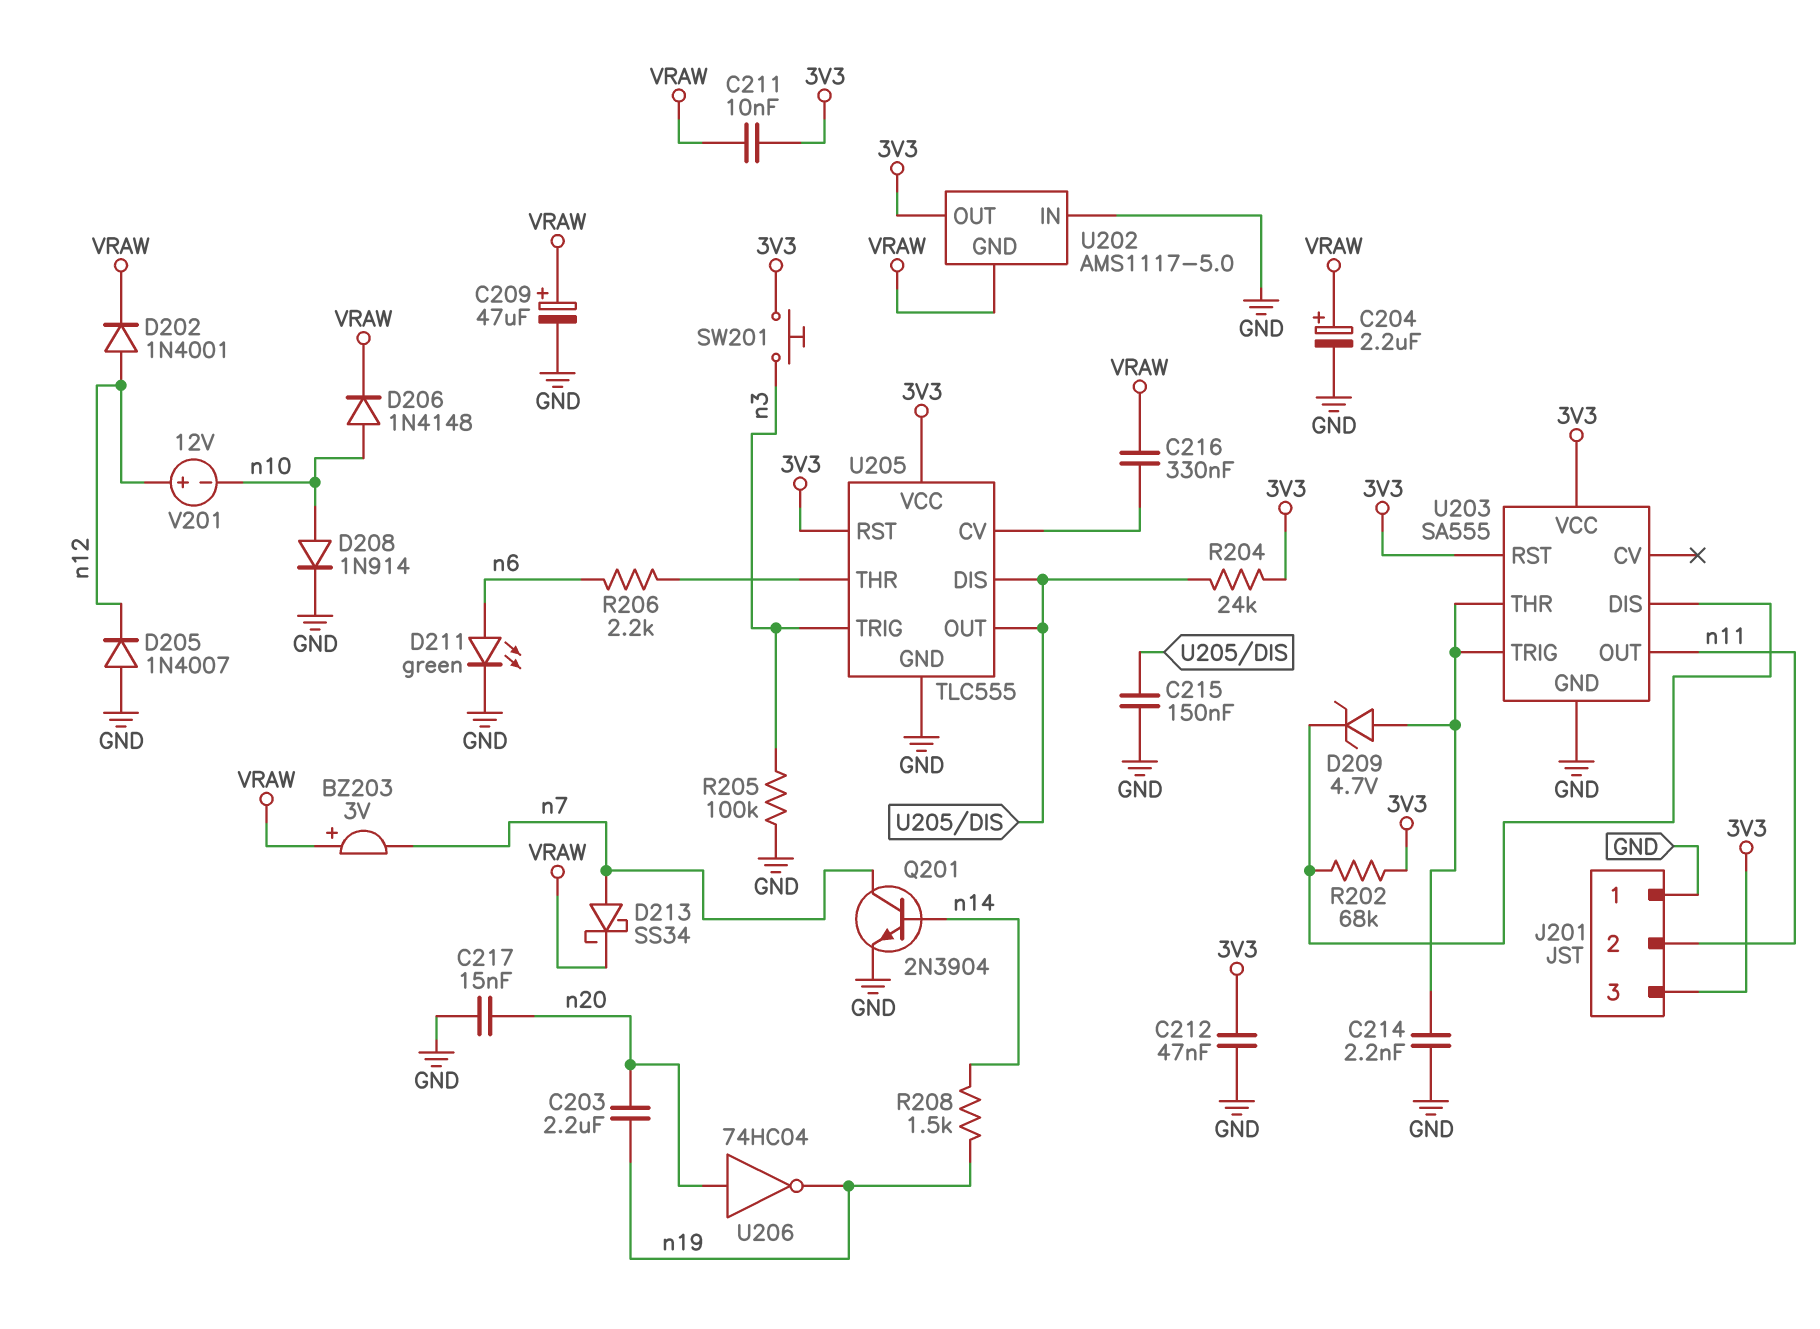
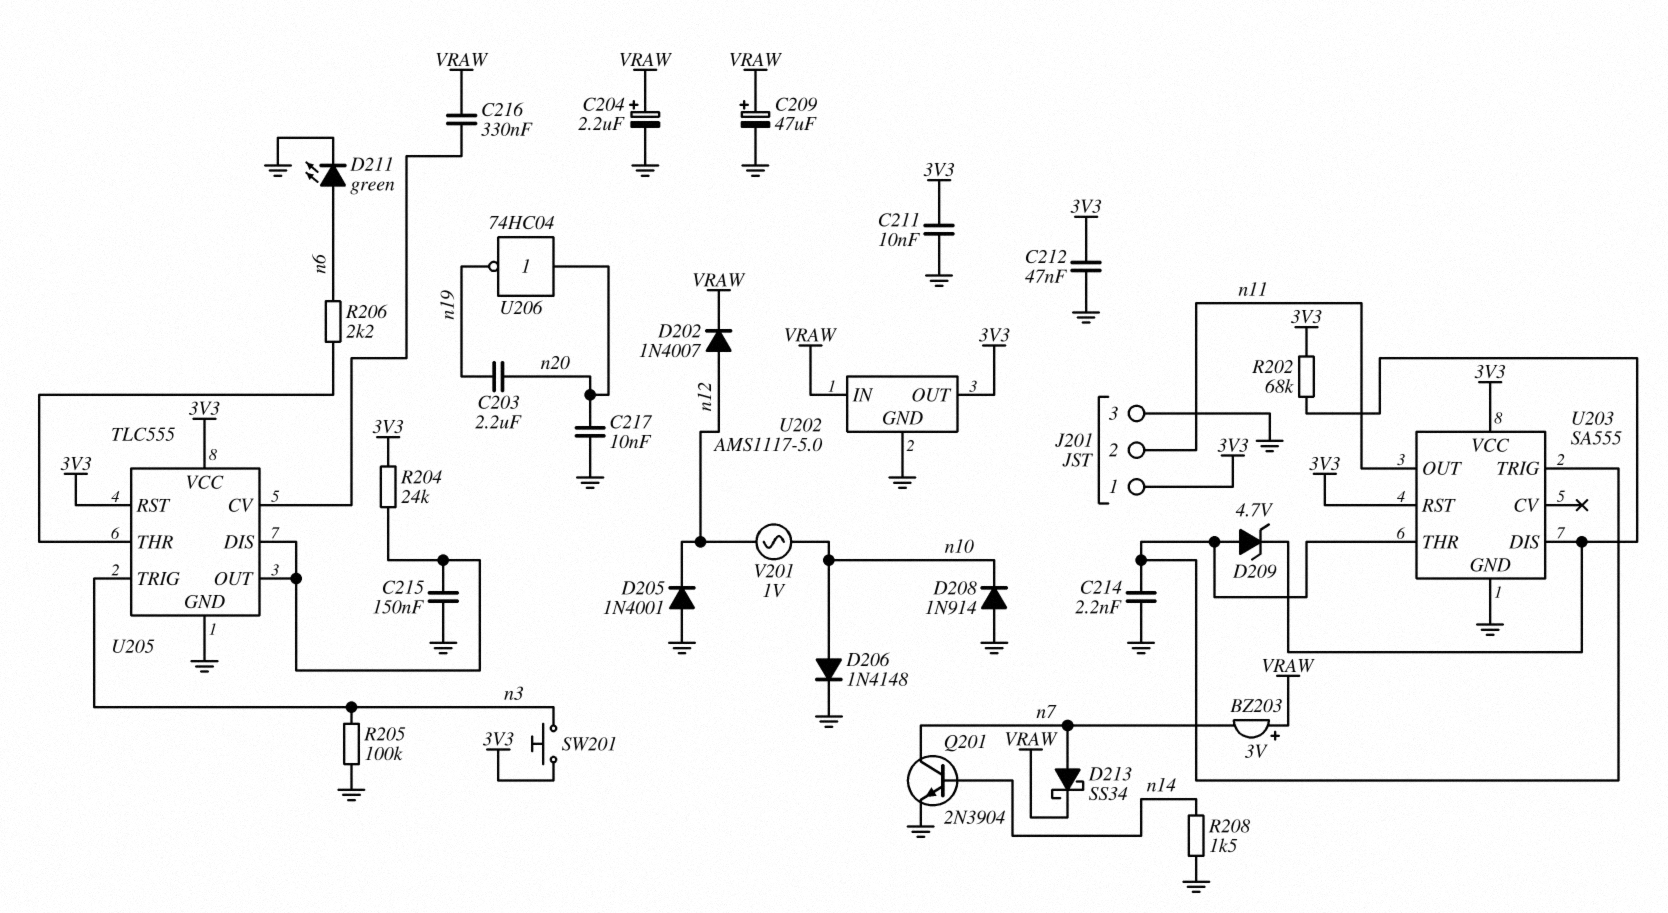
C211: 10nF (3V3, VRAW) -> 10nF (3V3, GND)
C217: 15nF (GND, n20) -> 10nF (GND, n20)
D202: diode 1N4001 (A n12, K VRAW) -> diode 1N4007 (A n12, K VRAW)
D205: diode 1N4007 (A GND, K n12) -> diode 1N4001 (A GND, K n12)
D206: diode 1N4148 (A n10, K VRAW) -> diode 1N4148 (A n10, K GND)
D208: diode 1N914 (A n10, K GND) -> diode 1N914 (A GND, K n10)
J201 pin 1: GND -> 3V3
J201 pin 3: 3V3 -> GND
R208: 1.5k (n14, n19) -> 1.5k (GND, n14)
U202 pin GND: VRAW -> GND
U202 pin IN: GND -> VRAW
V201: 12V (plus n12, minus n10) -> AC 1V (n10, n12)

